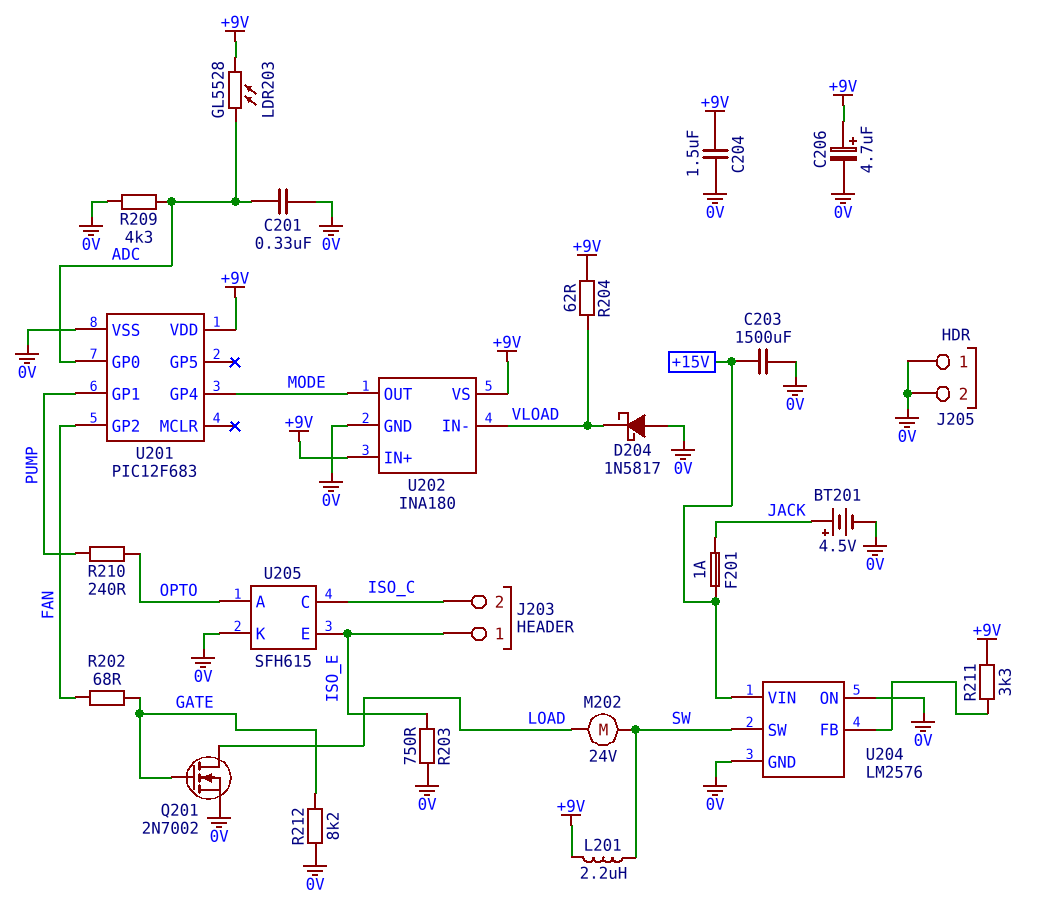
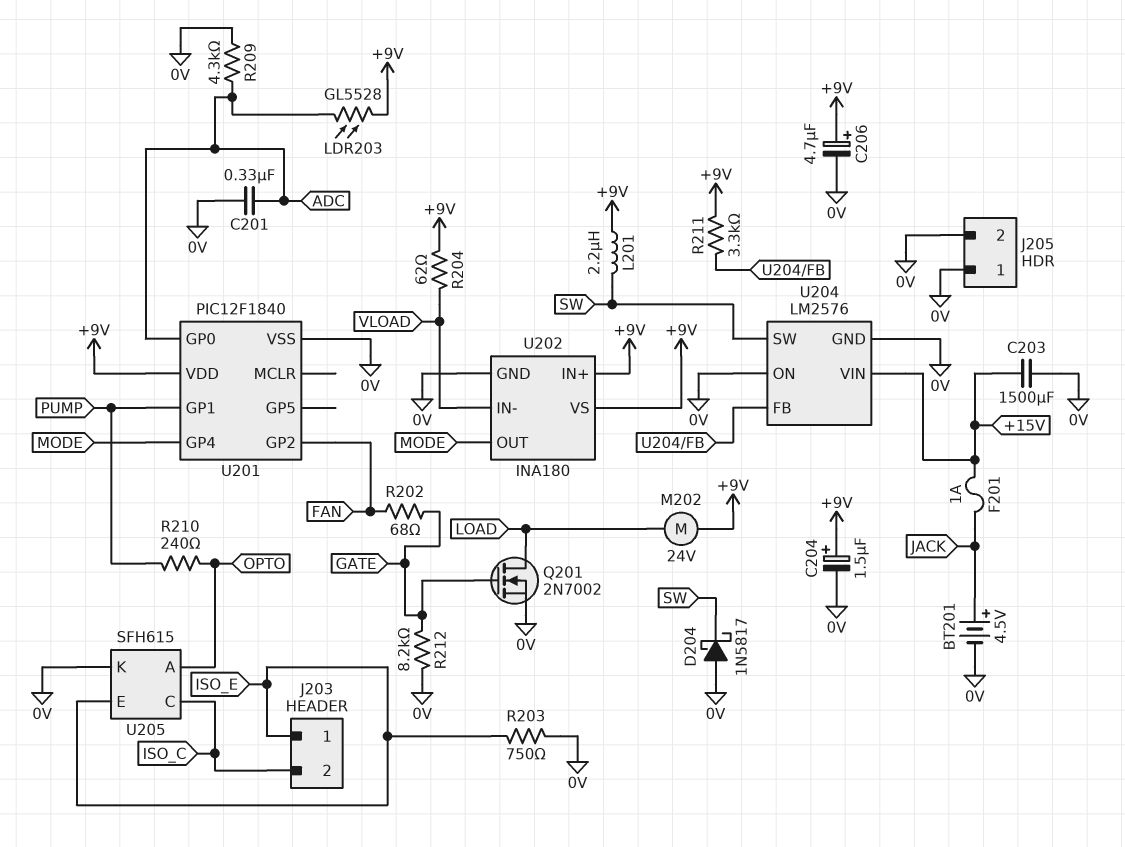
C204: 1.5uF (+9V, 0V) -> 1.5uF (plus +9V, minus 0V)
D204: schottky 1N5817 (A 0V, K VLOAD) -> schottky 1N5817 (A 0V, K SW)
M202: motor 24V (LOAD, SW) -> motor 24V (+9V, LOAD)
U201: PIC12F683 -> PIC12F1840

